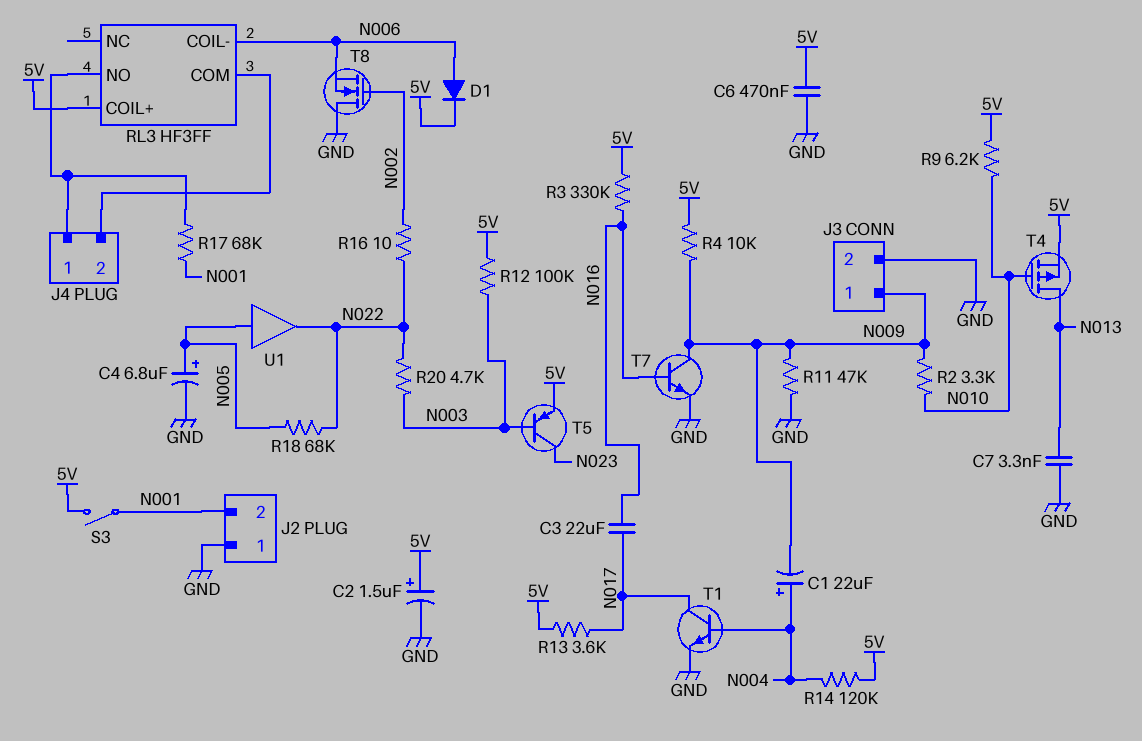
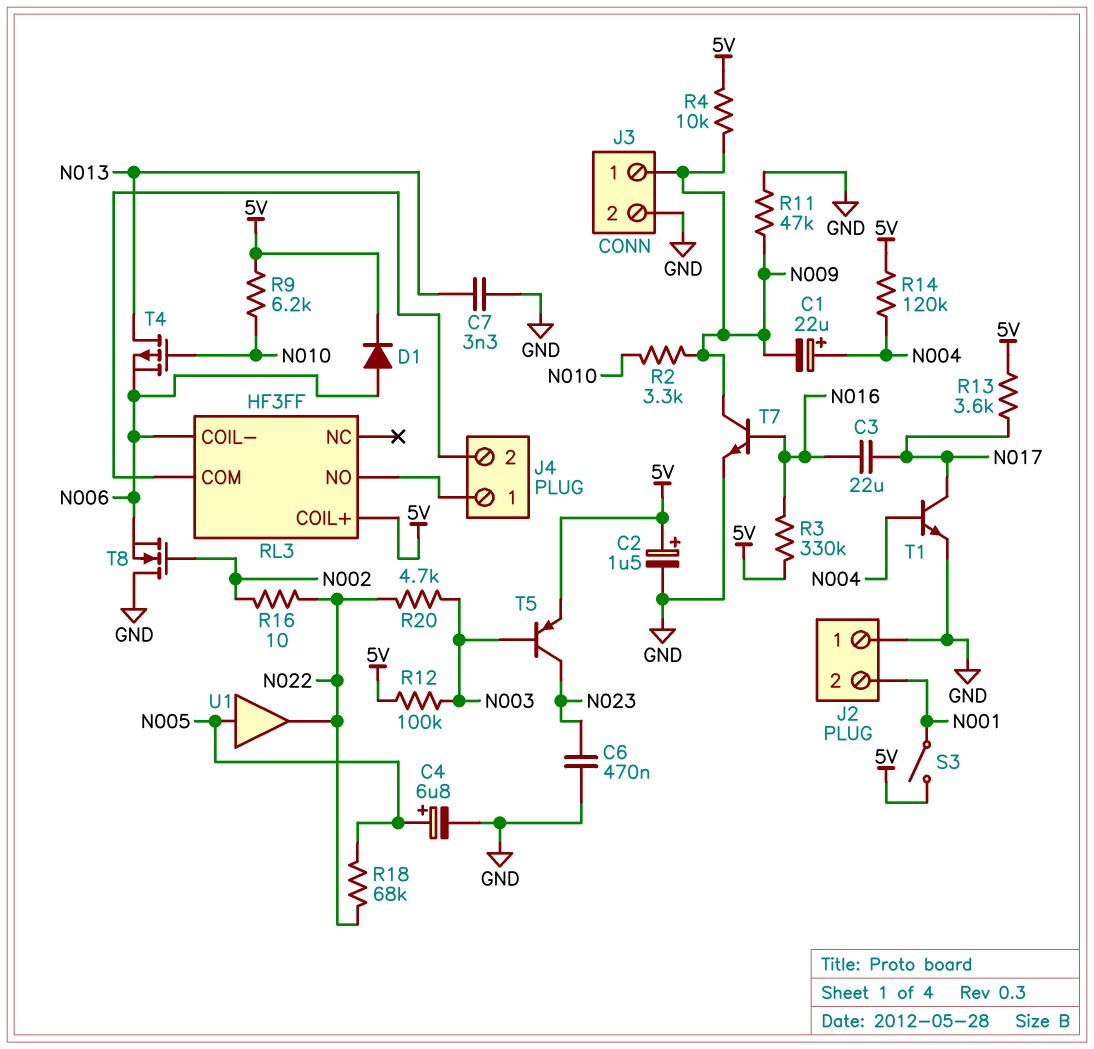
C6: 470nF (5V, GND) -> 470nF (GND, N023)
R17: 68k (J4/1, N001) -> none
T4: PMOS (G N010, D N013, S 5V) -> PMOS (G N010, D N013, S N006)

